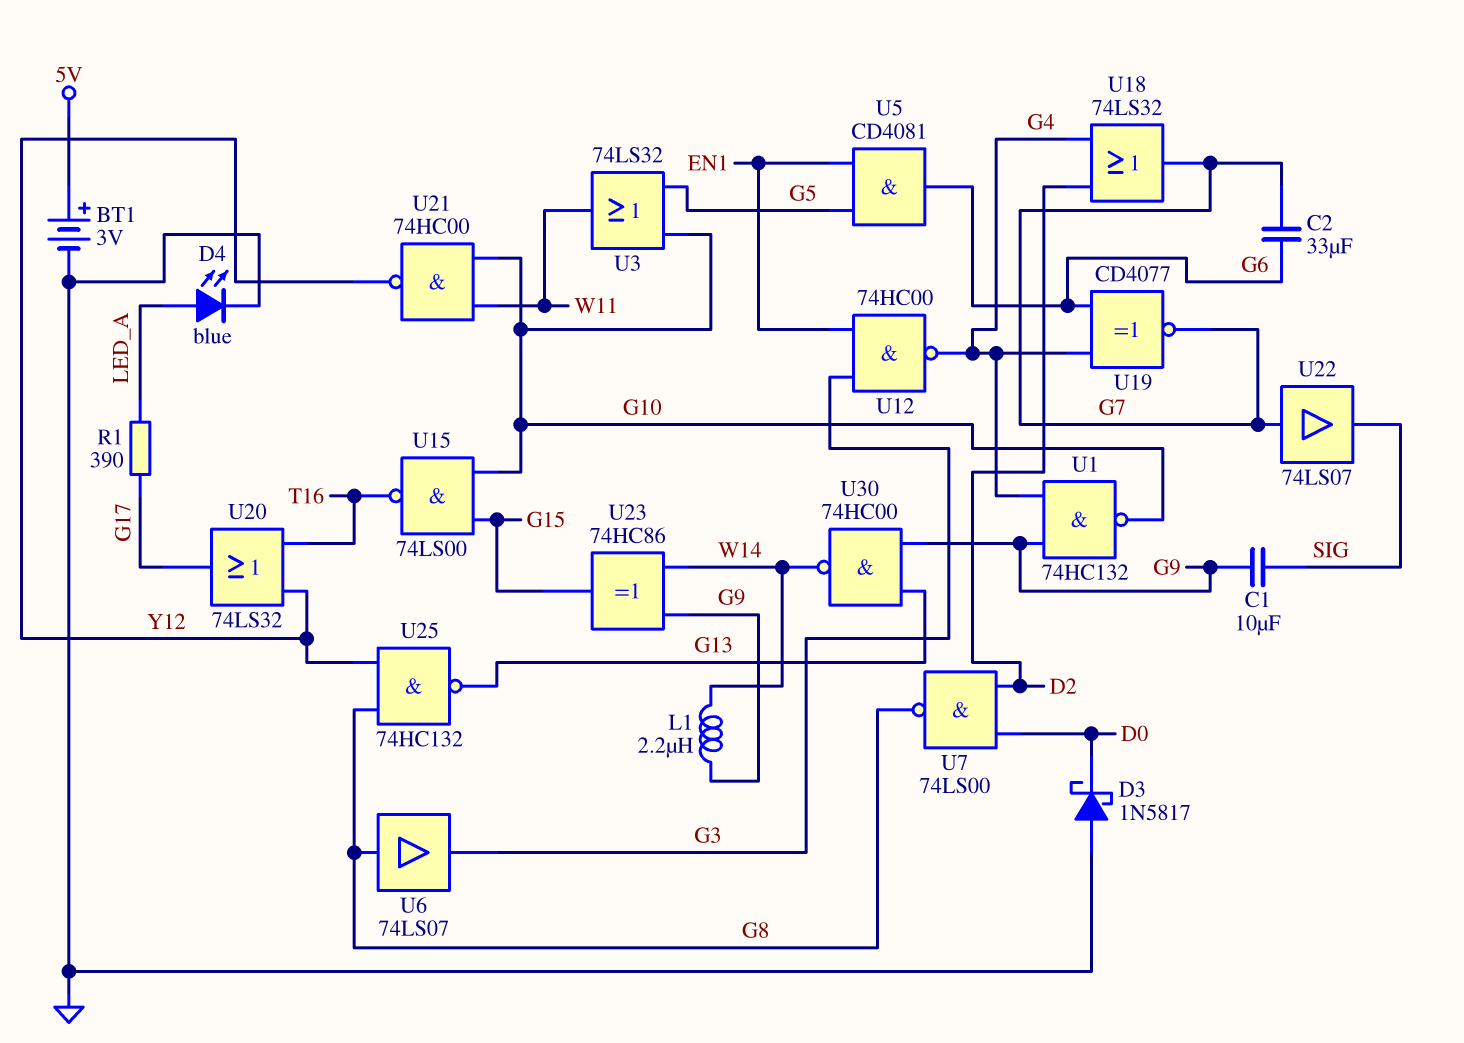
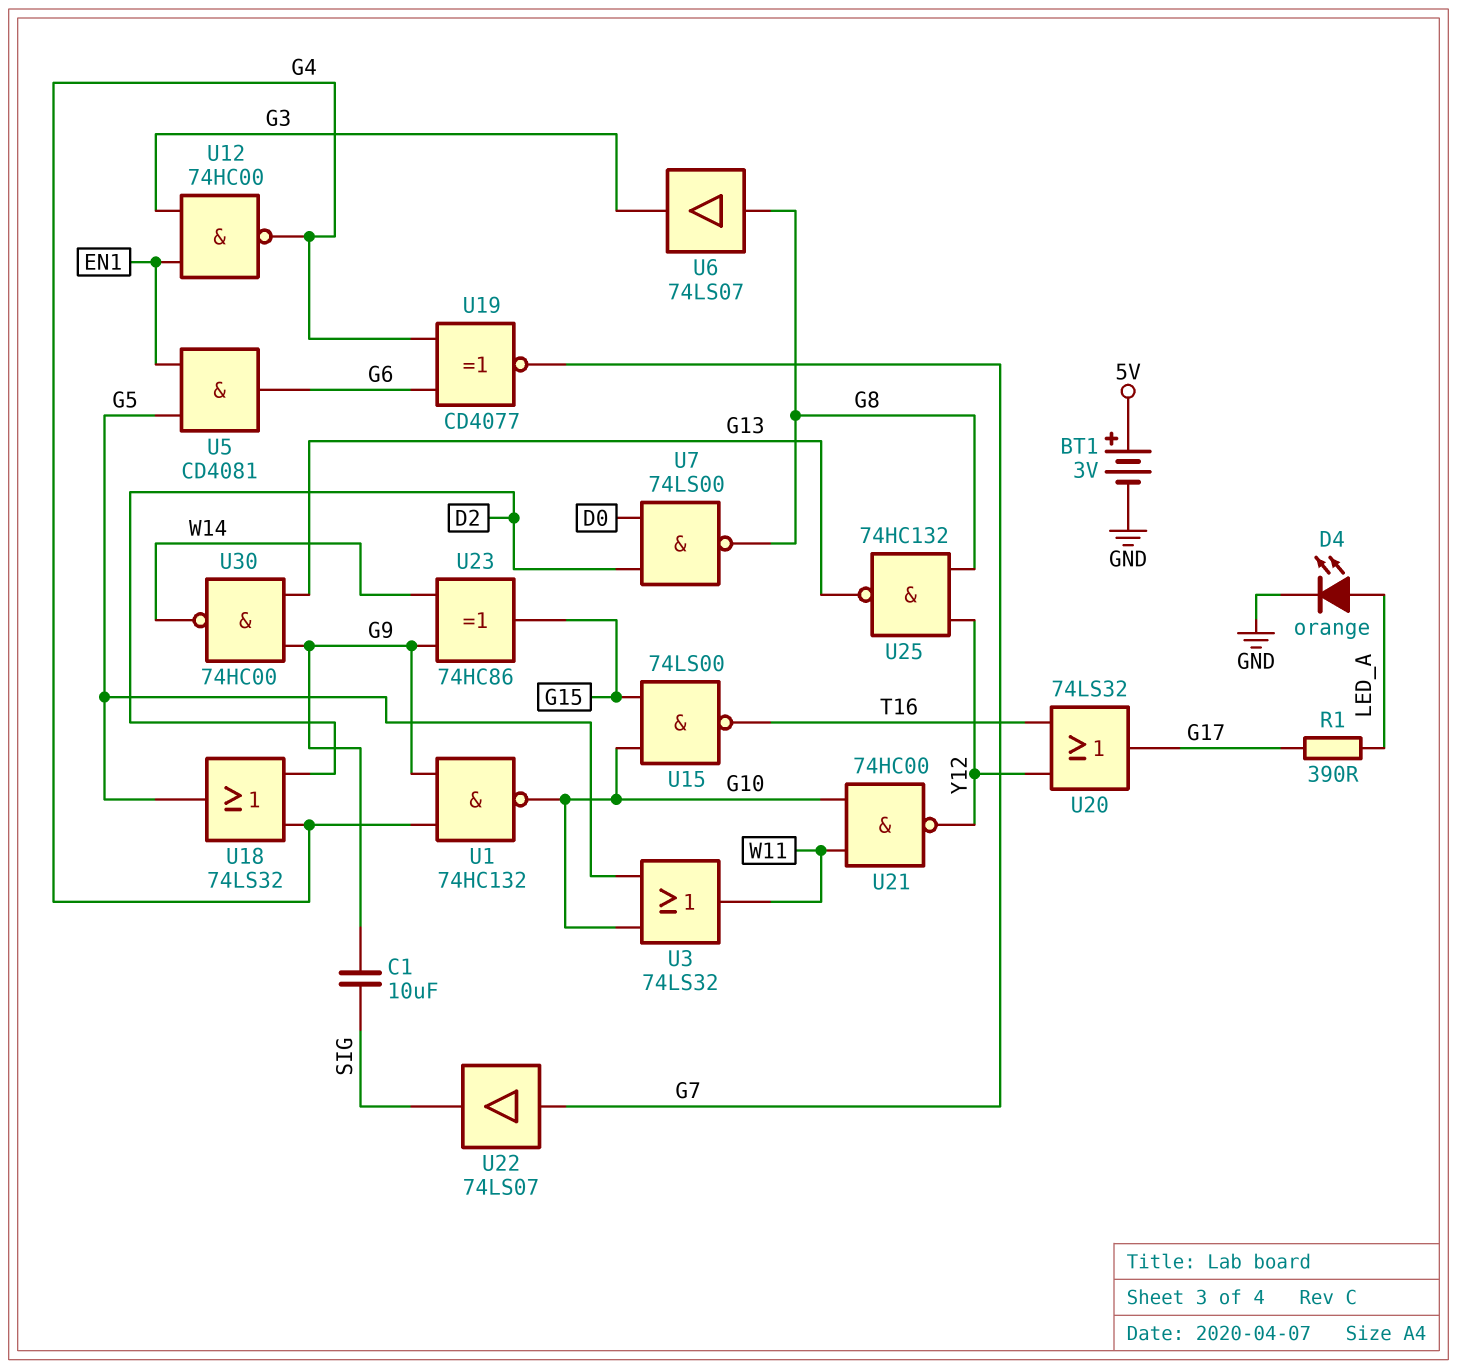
C2: 33uF (G6, G7) -> none
D3: schottky 1N5817 (A GND, K D0) -> none
D4: LED blue (A LED_A, K GND) -> LED orange (A LED_A, K GND)
L1: 2.2uH (G9, W14) -> none
U18: OR 74LS32 (in D2, in G4, out G7) -> OR 74LS32 (in D2, in G4, out G5)

